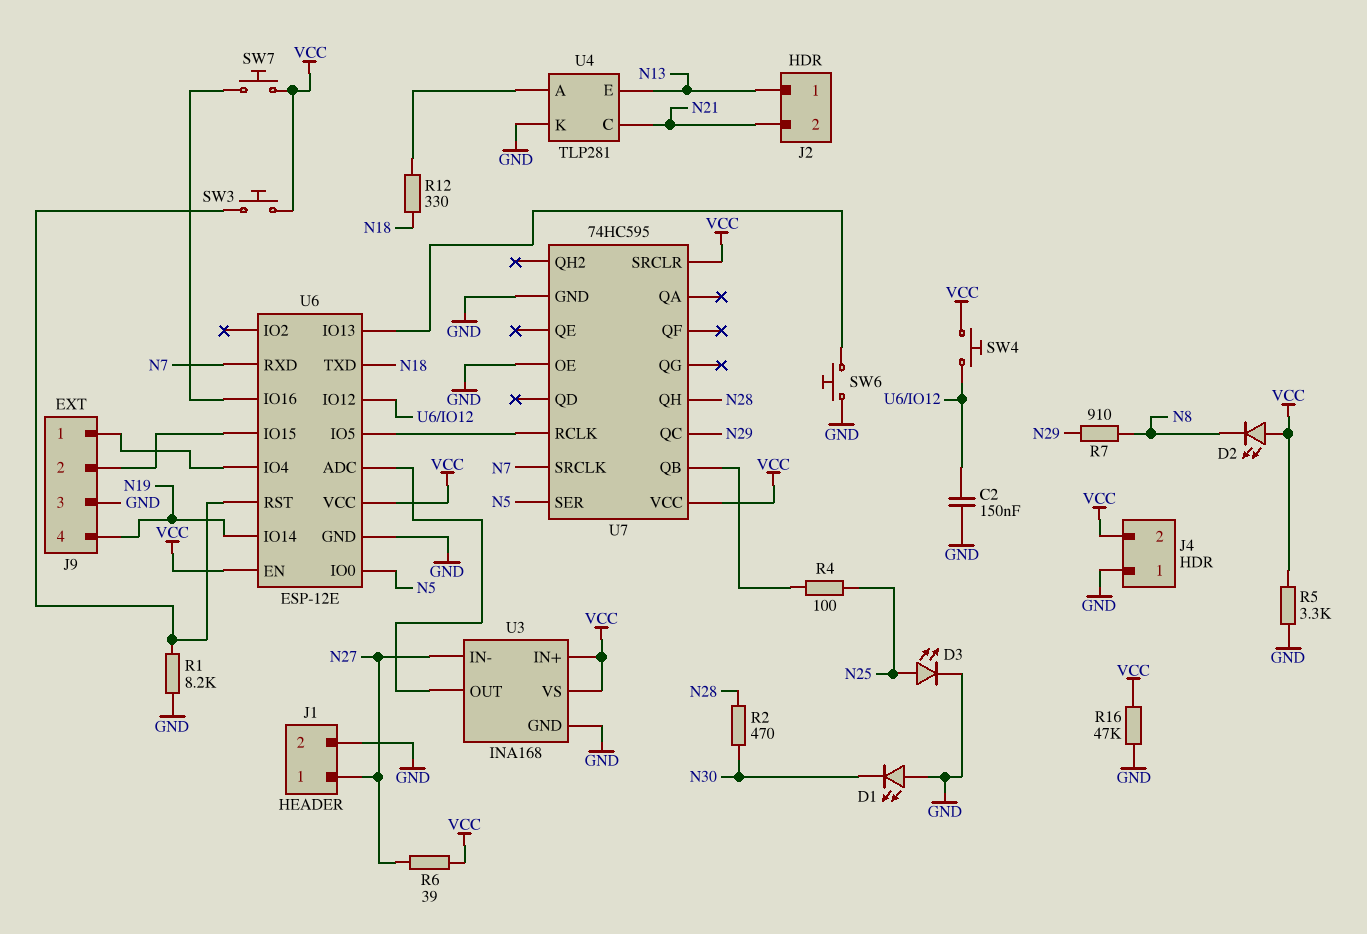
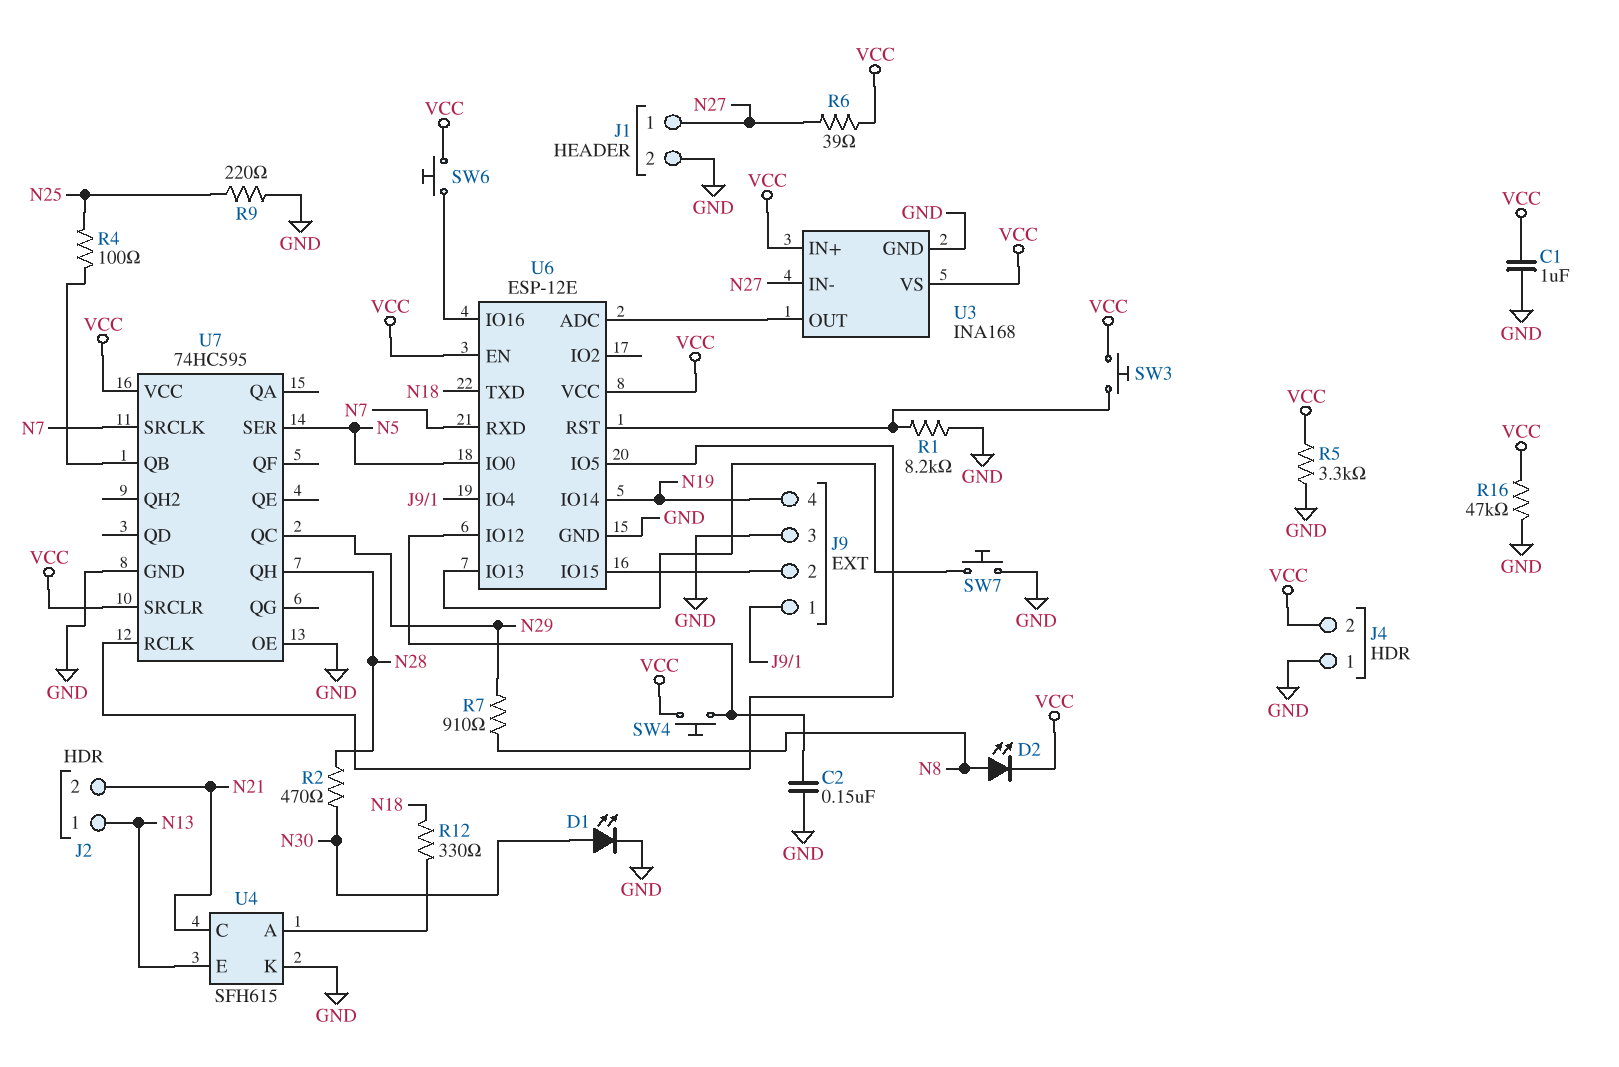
C1: none -> 1uF (GND, VCC)
D1: LED (A GND, K N30) -> LED (A N30, K GND)
D2: LED (A VCC, K N8) -> LED (A N8, K VCC)
D3: LED (A N25, K GND) -> none
R9: none -> 220 (GND, N25)
SW6: button (GND, U6/IO13) -> button (U6/IO16, VCC)
SW7: button (U6/IO16, VCC) -> button (GND, U6/IO13)
U4: TLP281 -> SFH615

